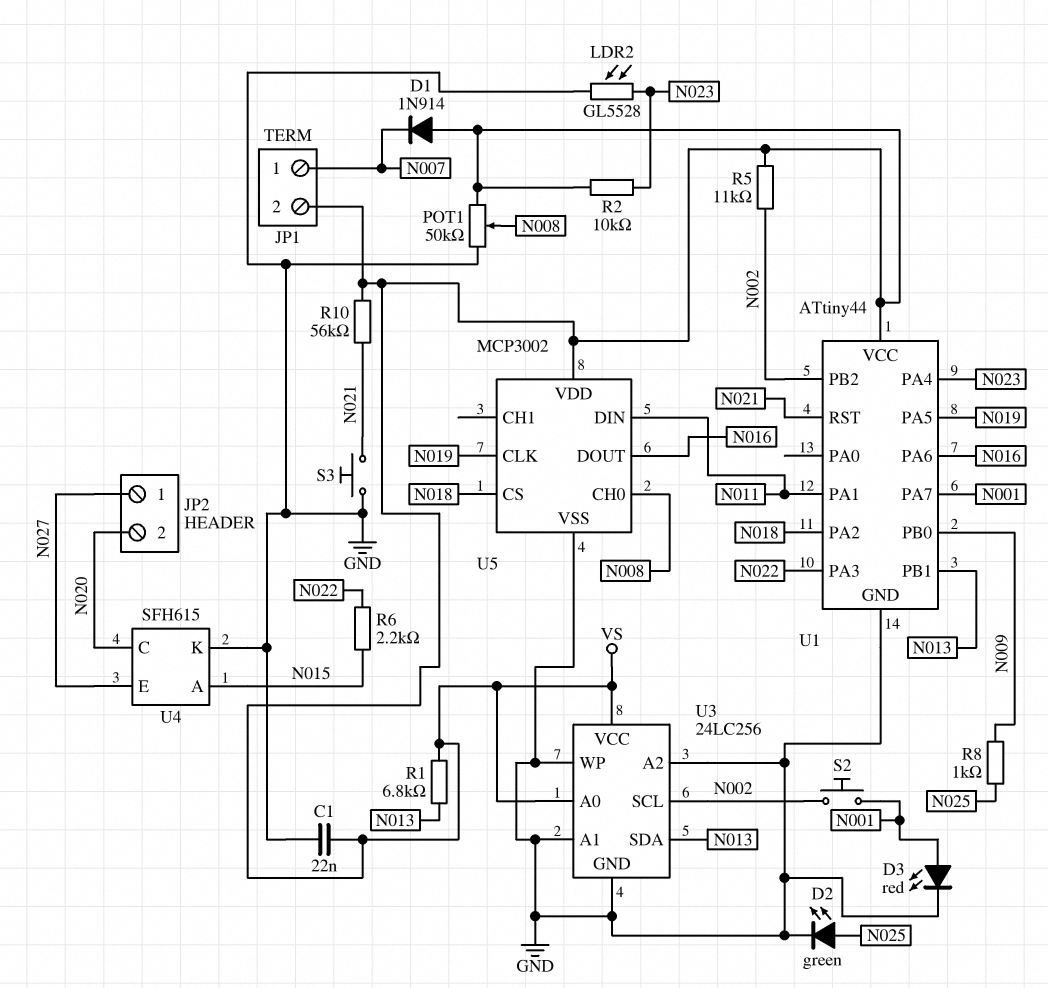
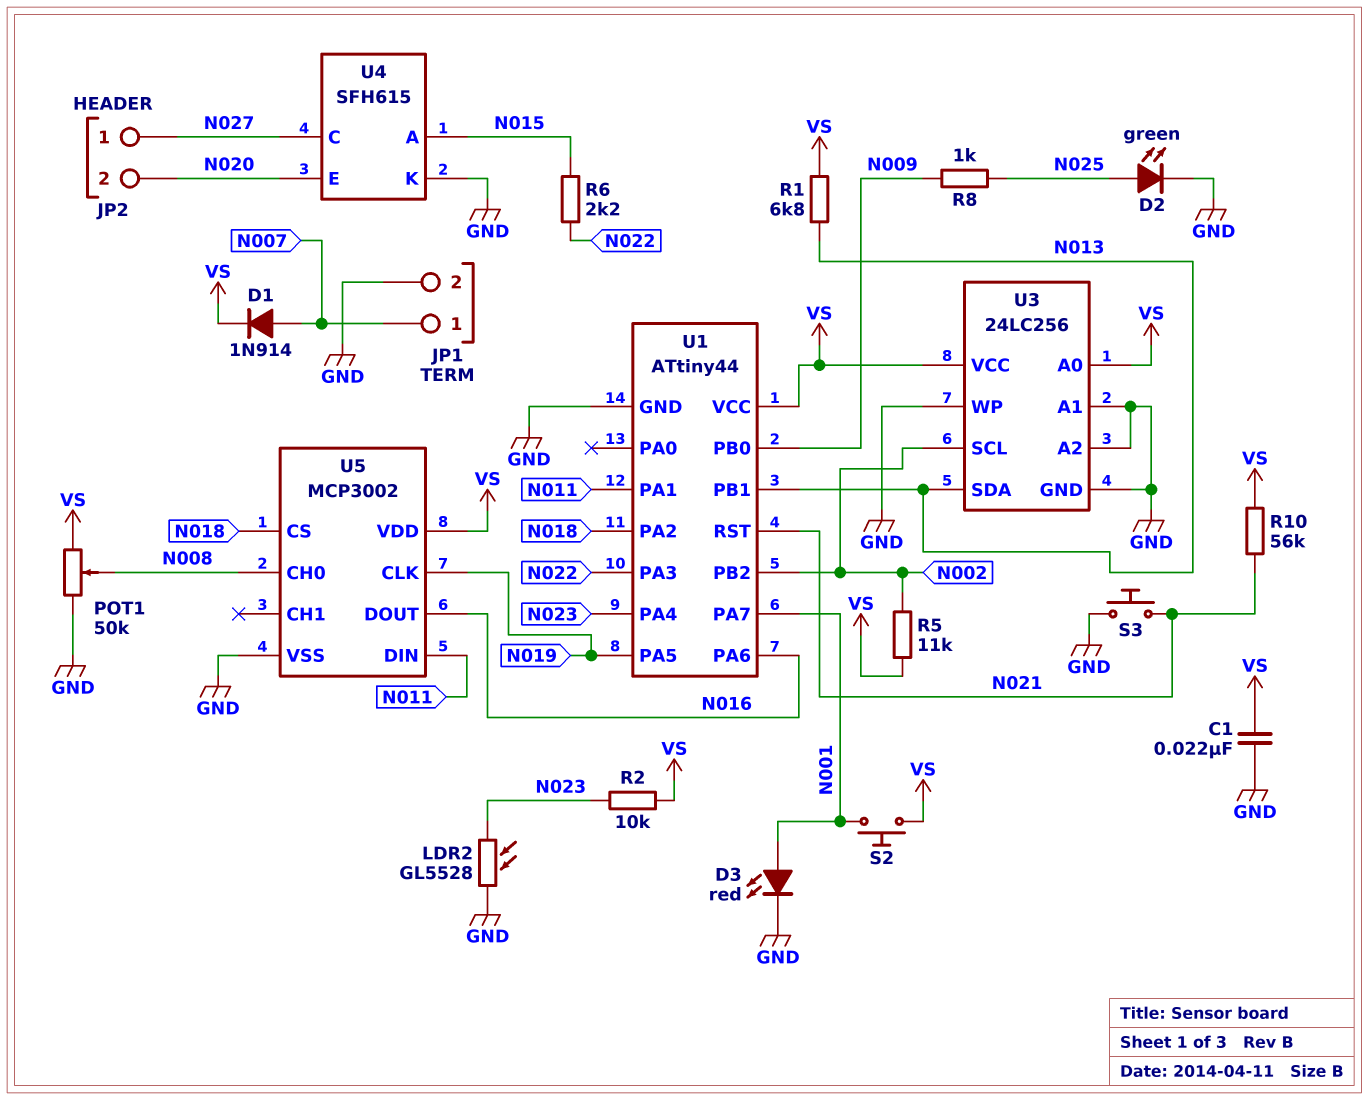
D1: diode 1N914 (A VS, K N007) -> diode 1N914 (A N007, K VS)
JP1 pin 2: VS -> GND
S2: button (N001, N002) -> button (N001, VS)
U4 pin C: N020 -> N027
U4 pin E: N027 -> N020

